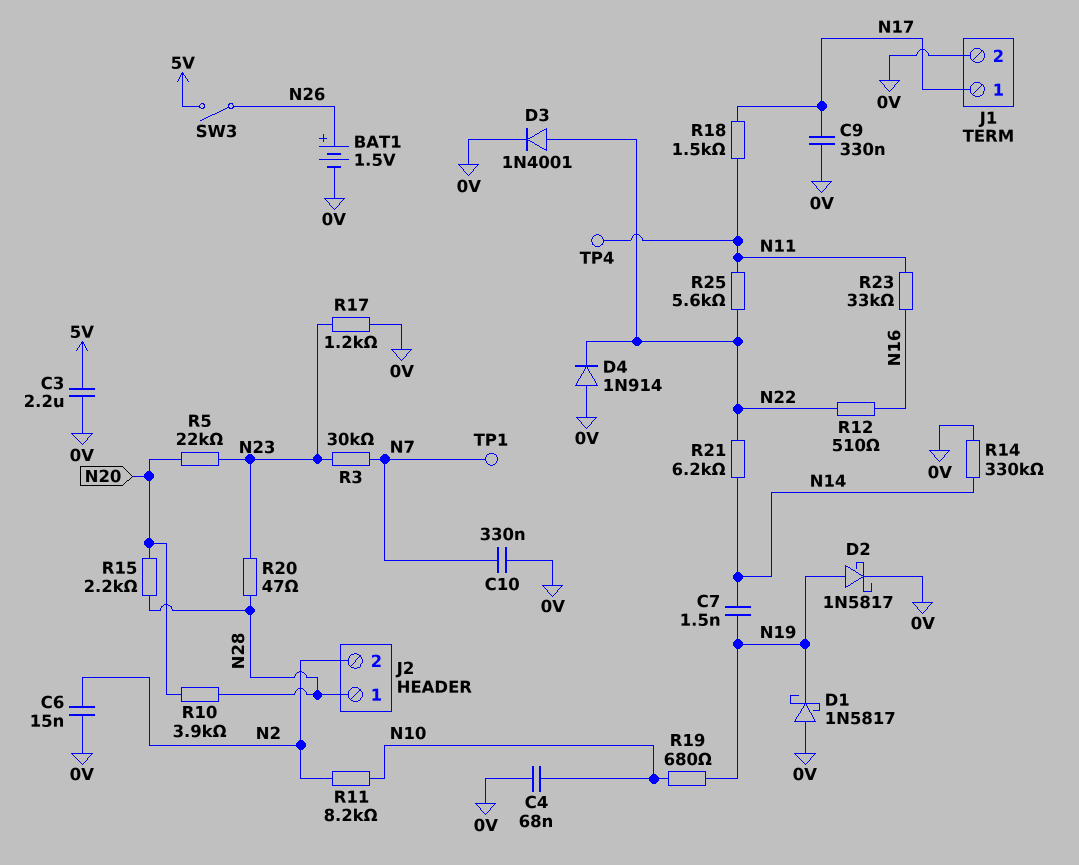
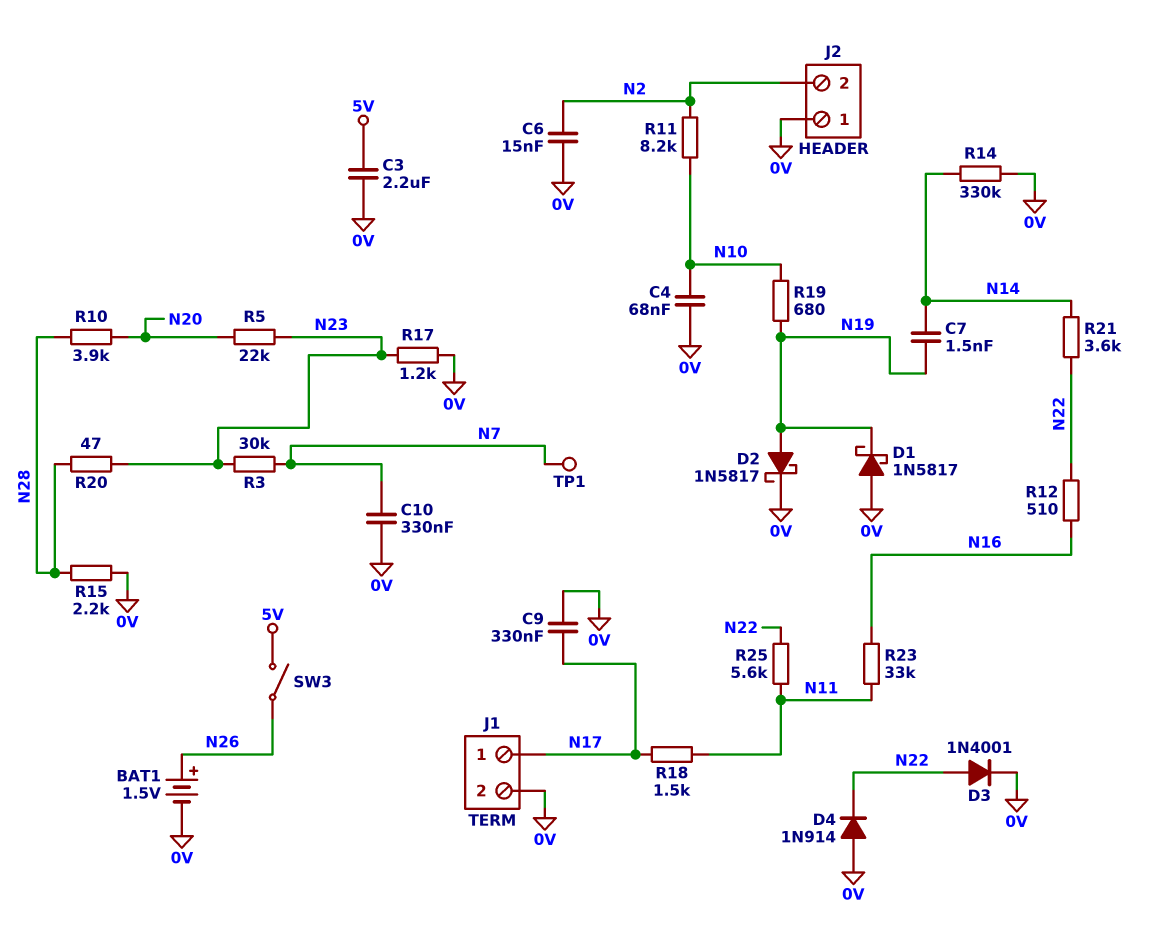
J2 pin 1: N28 -> 0V
R15: 2.2k (N20, N28) -> 2.2k (0V, N28)
R21: 6.2k (N14, N22) -> 3.6k (N14, N22)
TP4: test point (N11) -> none

